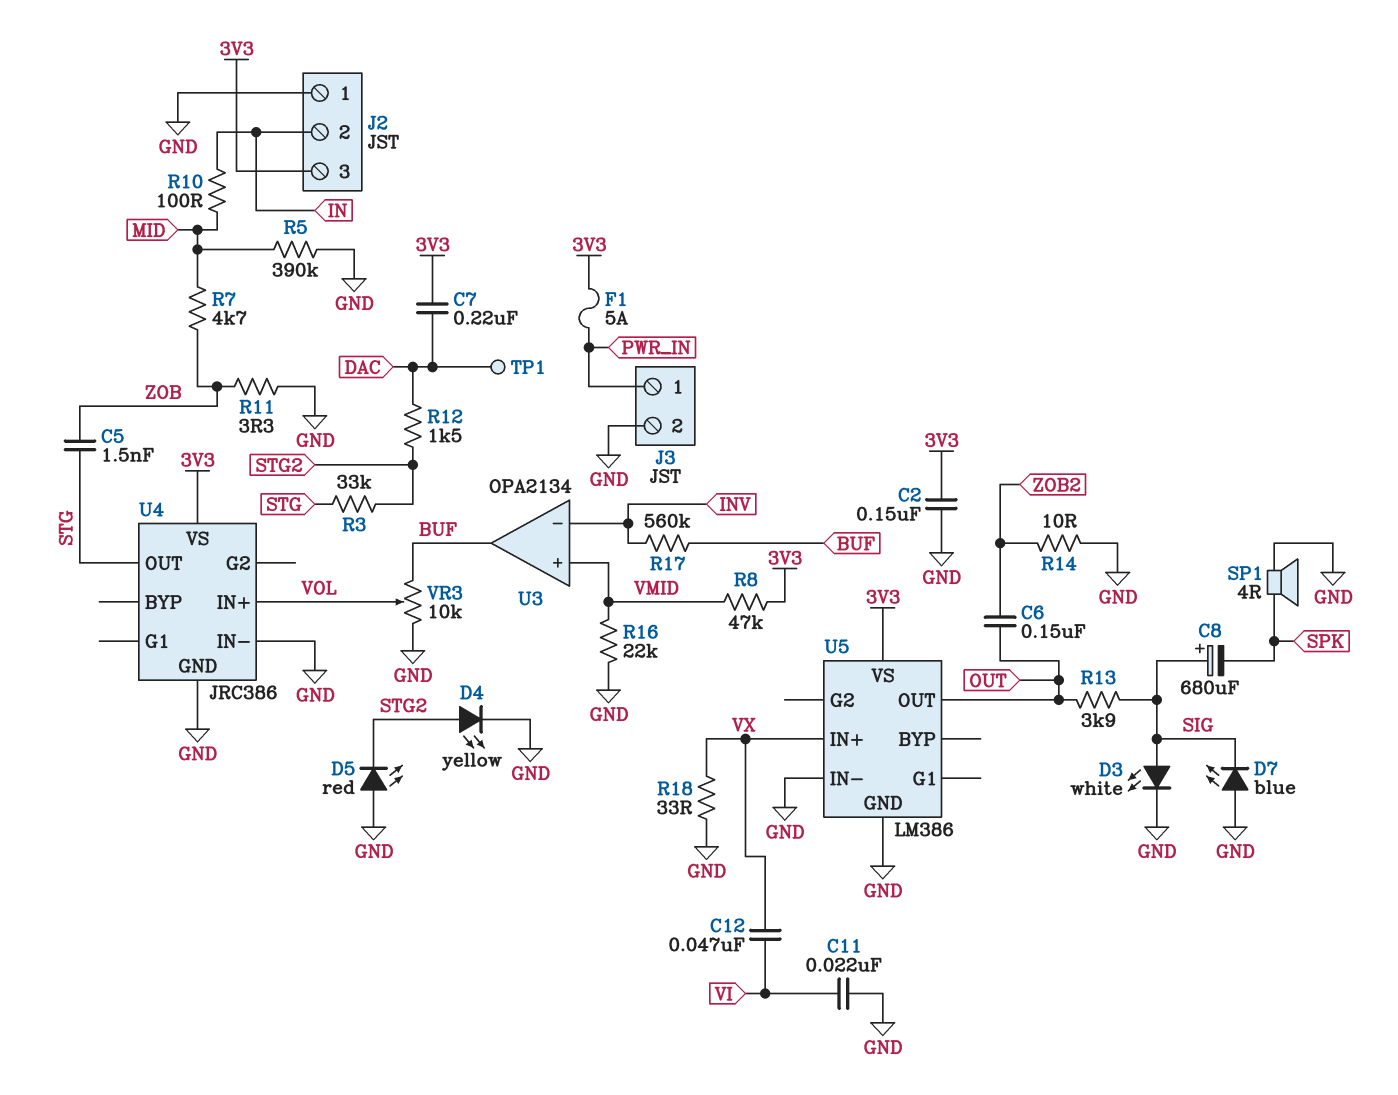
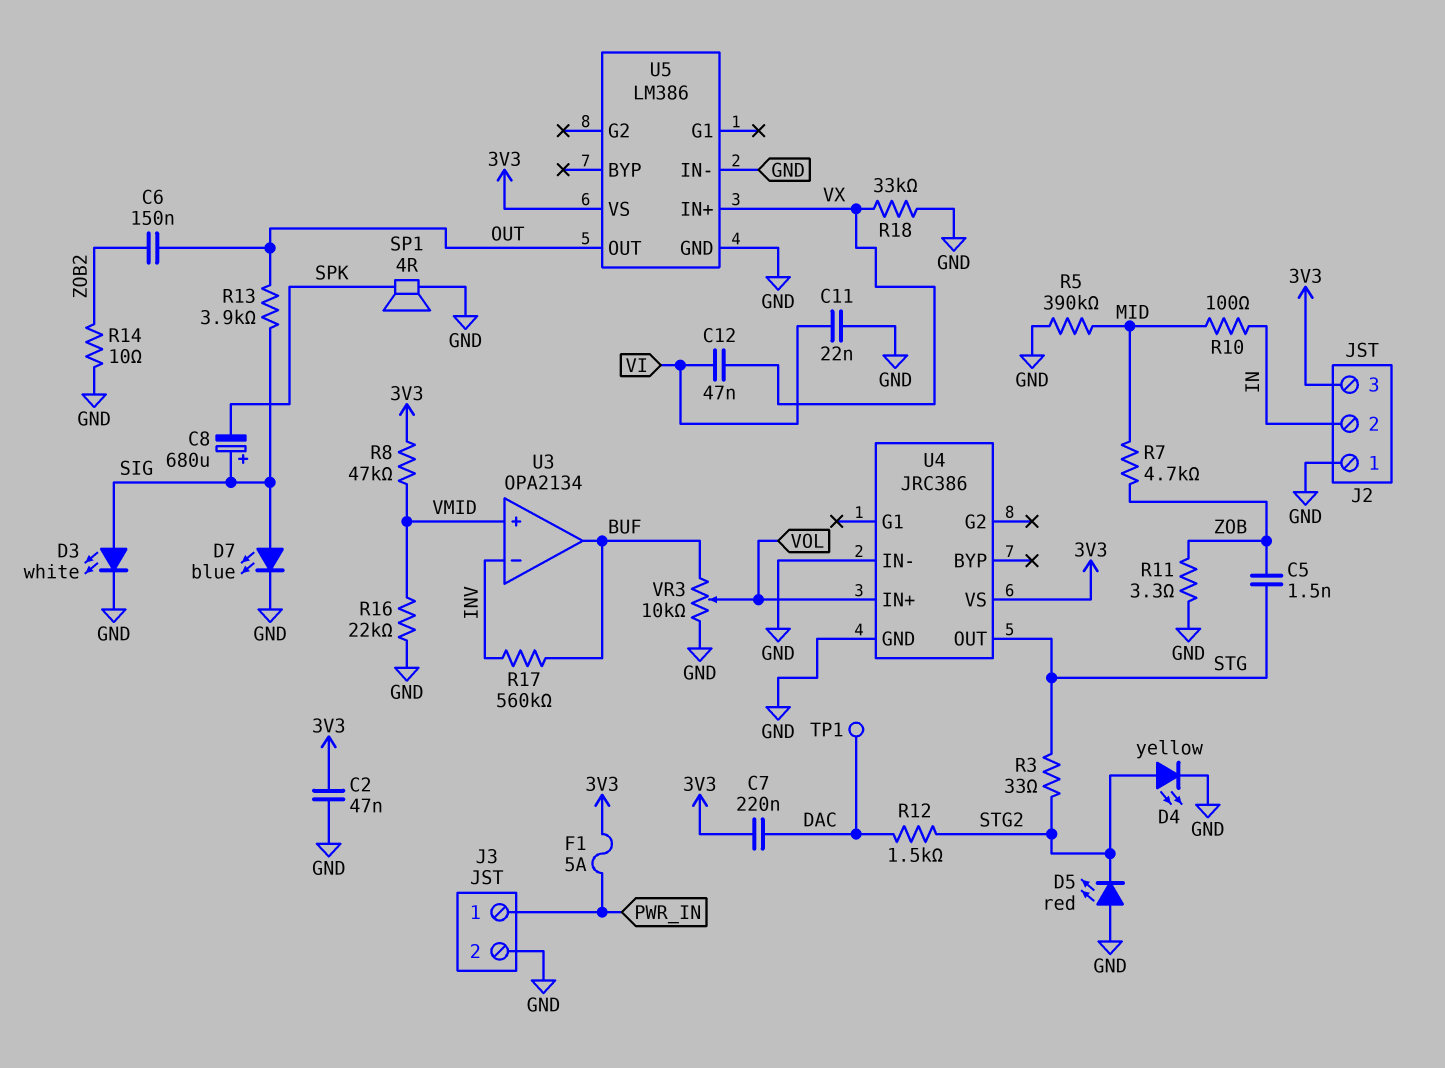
C2: 150nF (3V3, GND) -> 47nF (3V3, GND)
D7: LED blue (A GND, K SIG) -> LED blue (A SIG, K GND)
R3: 33k (STG, STG2) -> 33 (STG, STG2)
R18: 33 (GND, VX) -> 33k (GND, VX)

